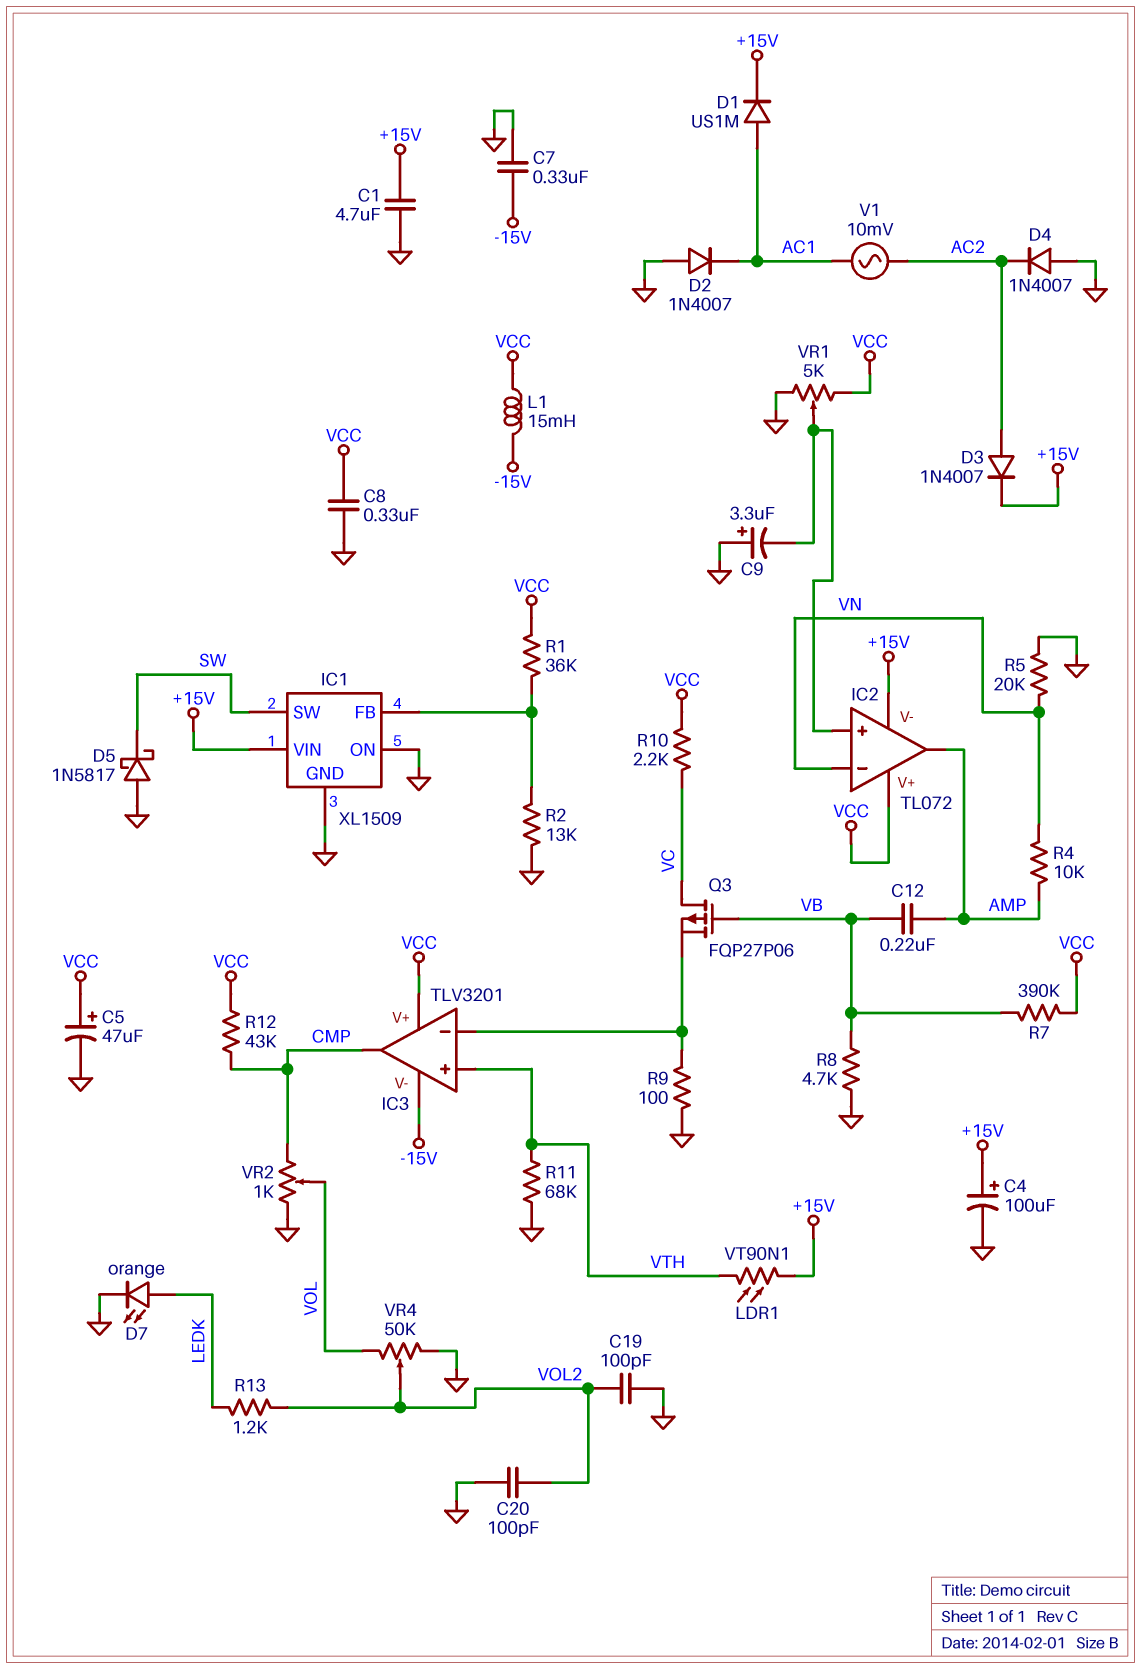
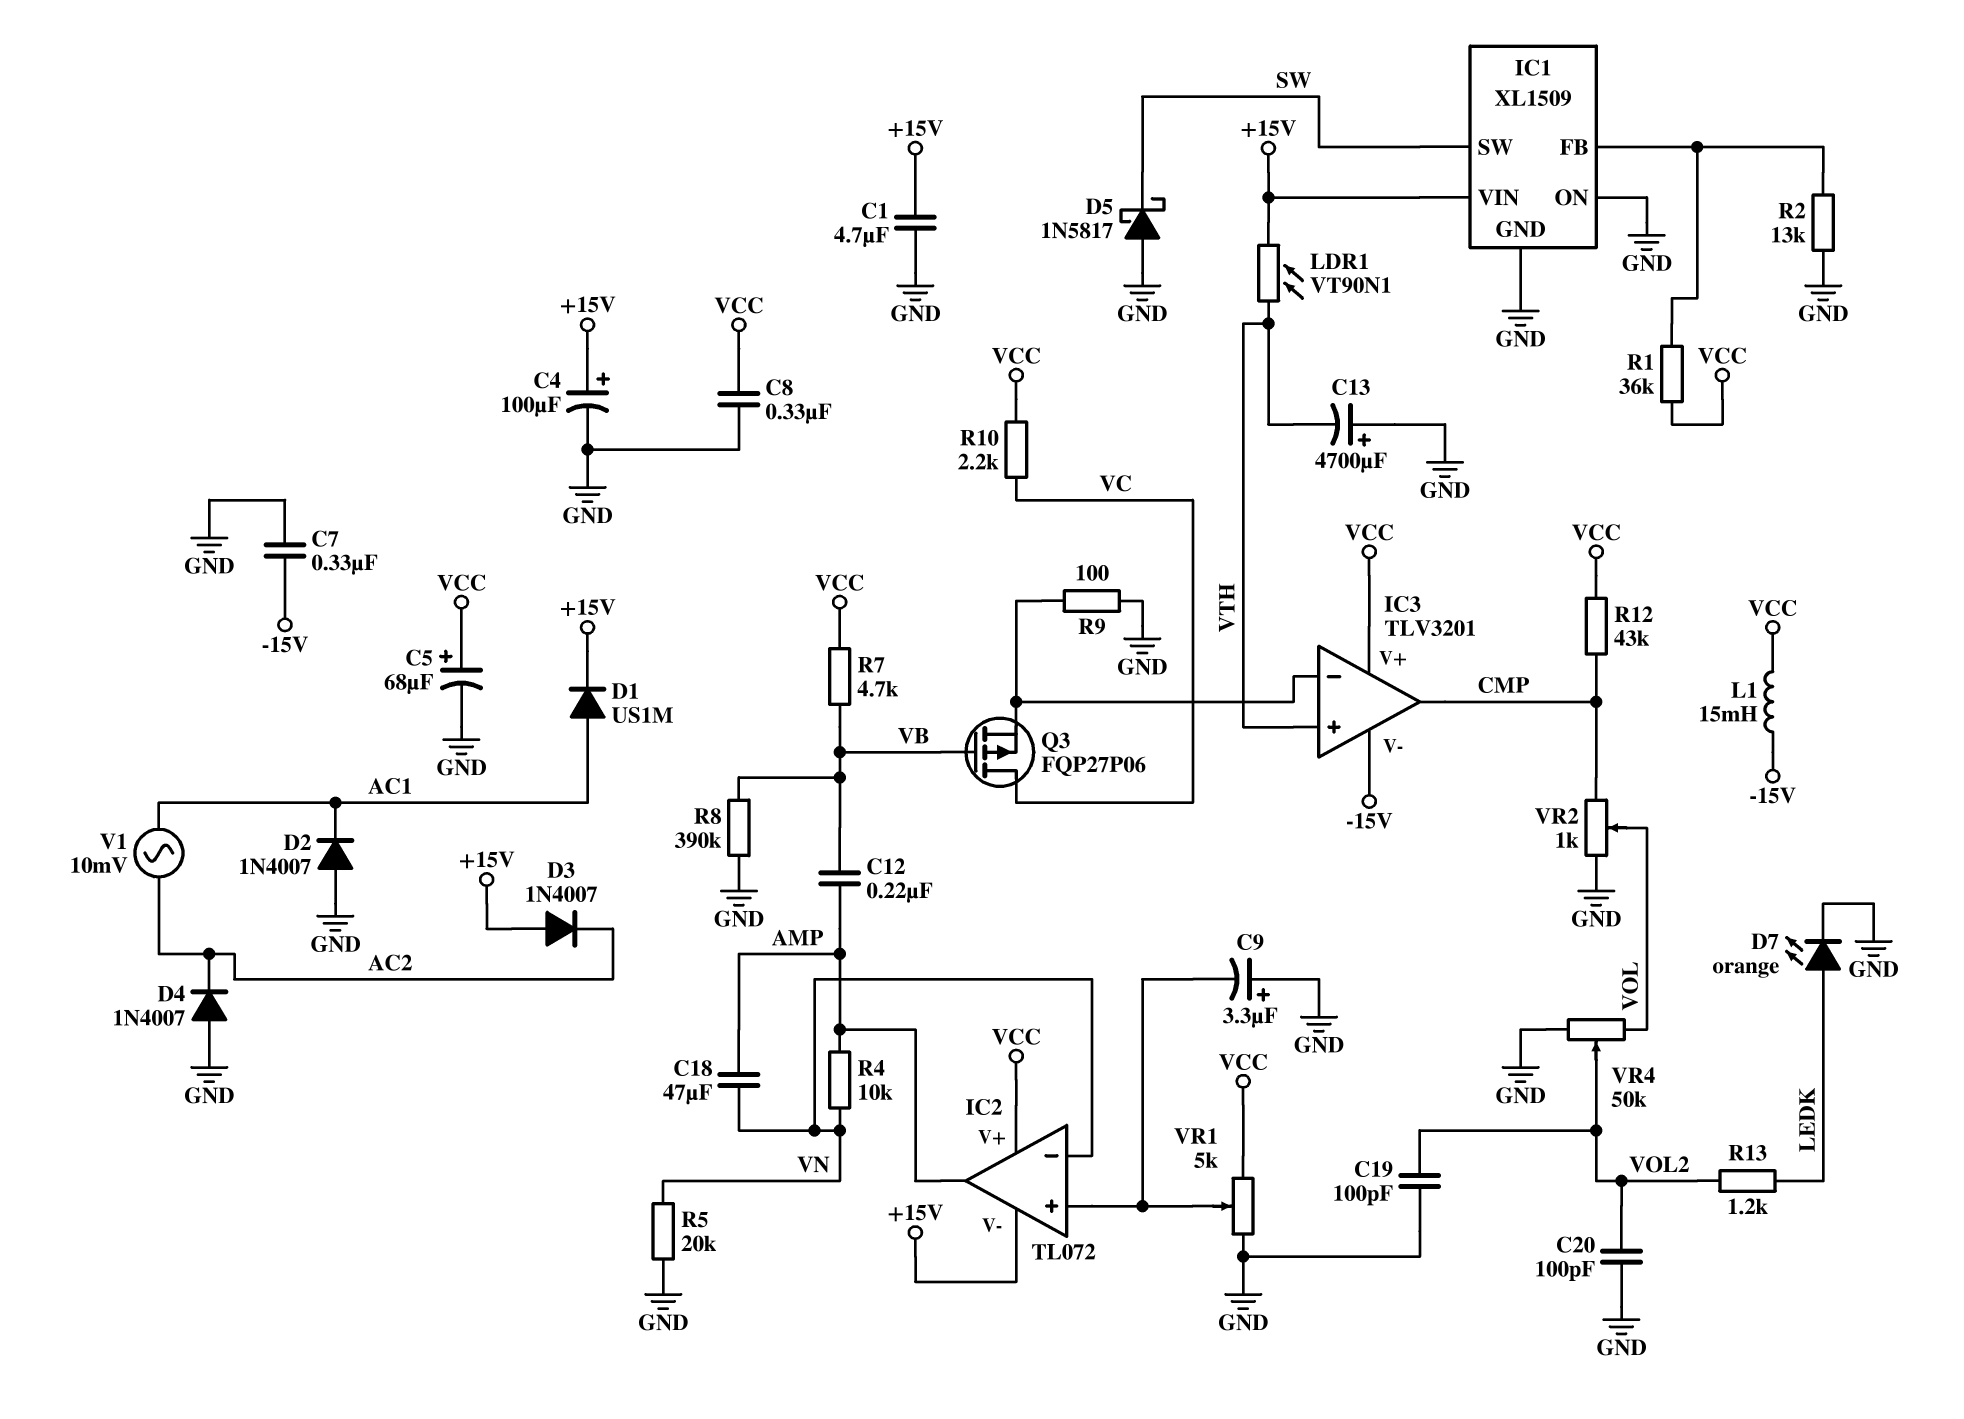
C5: 47uF (plus VCC, minus GND) -> 68uF (plus VCC, minus GND)
C13: none -> 4700uF (plus GND, minus VTH)
C18: none -> 47uF (AMP, VN)
D3: diode 1N4007 (A AC2, K +15V) -> diode 1N4007 (A +15V, K AC2)
R7: 390k (VB, VCC) -> 4.7k (VB, VCC)
R8: 4.7k (GND, VB) -> 390k (GND, VB)
R11: 68k (GND, VTH) -> none

